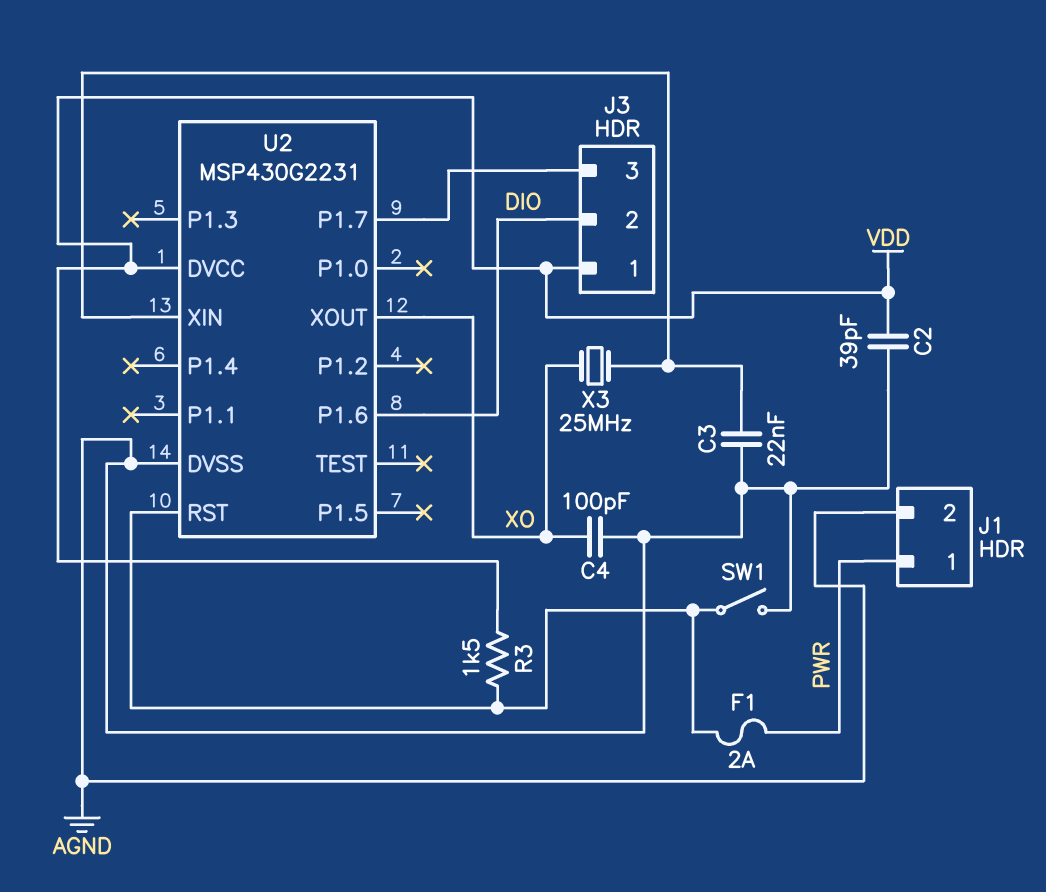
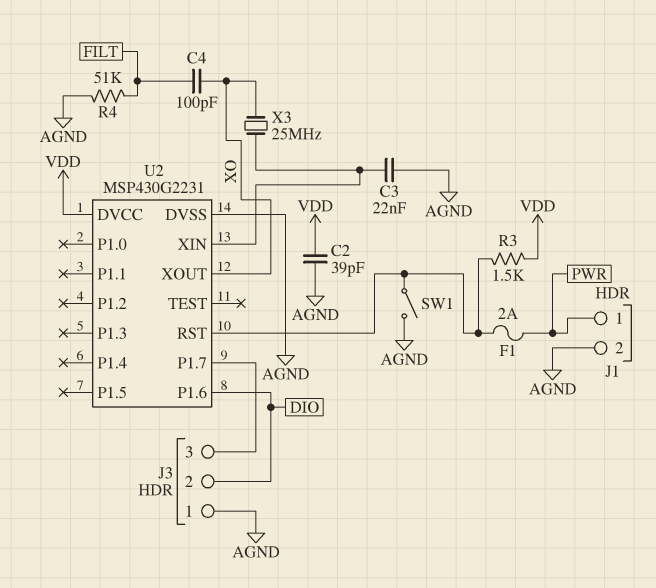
C4: 100pF (AGND, XO) -> 100pF (FILT, XO)
J3 pin 1: VDD -> AGND
R4: none -> 51k (AGND, FILT)

